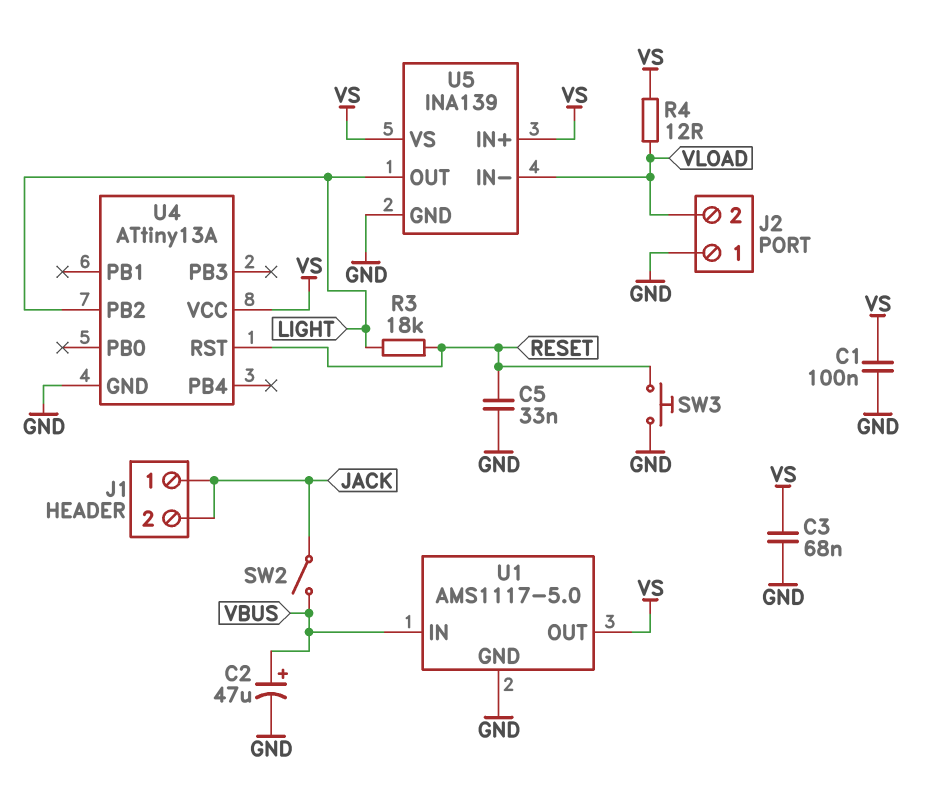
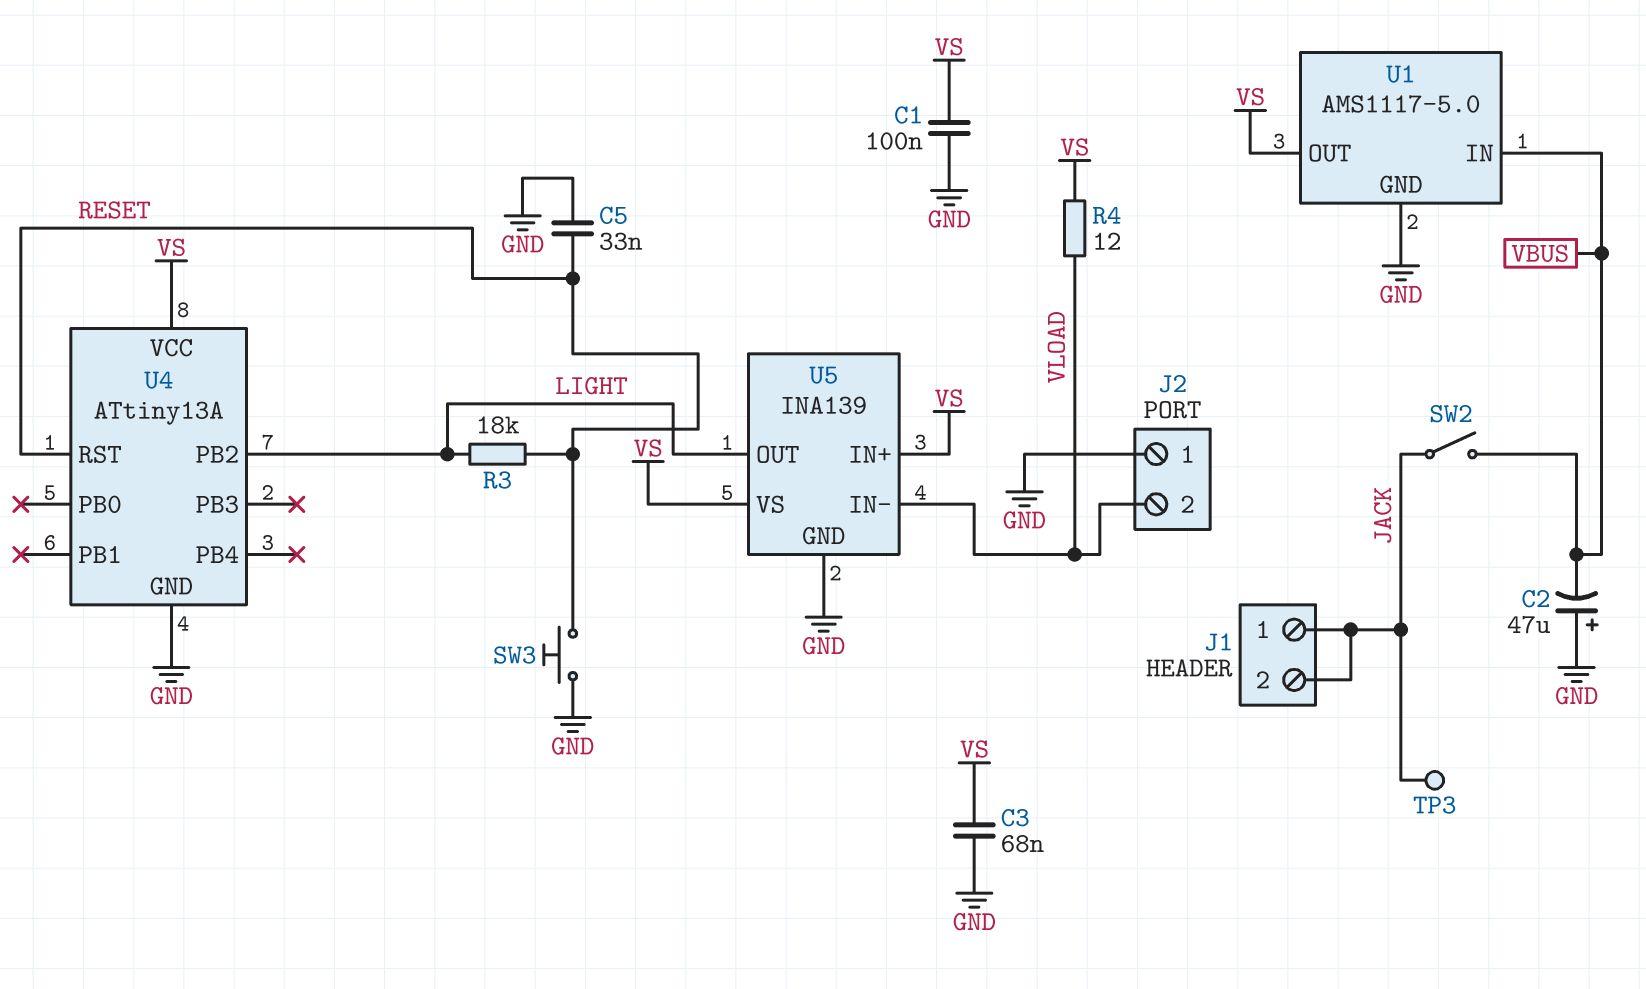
C2: 47uF (plus VBUS, minus GND) -> 47uF (plus GND, minus VBUS)
TP3: none -> test point (JACK)

